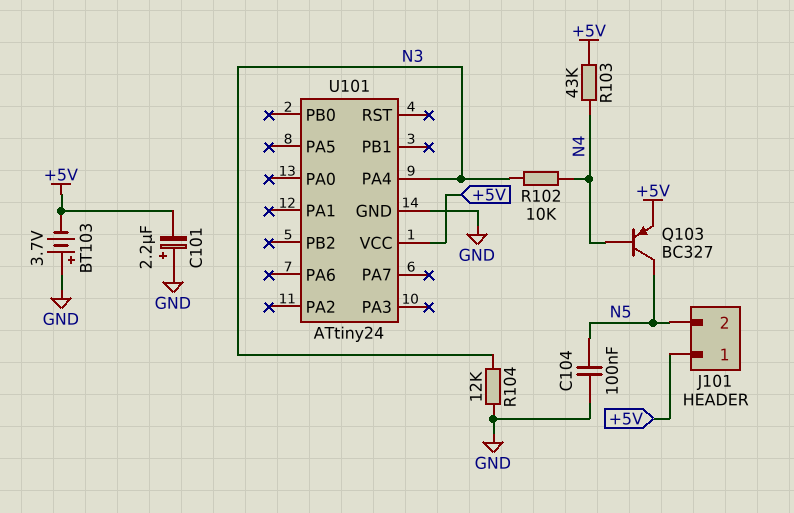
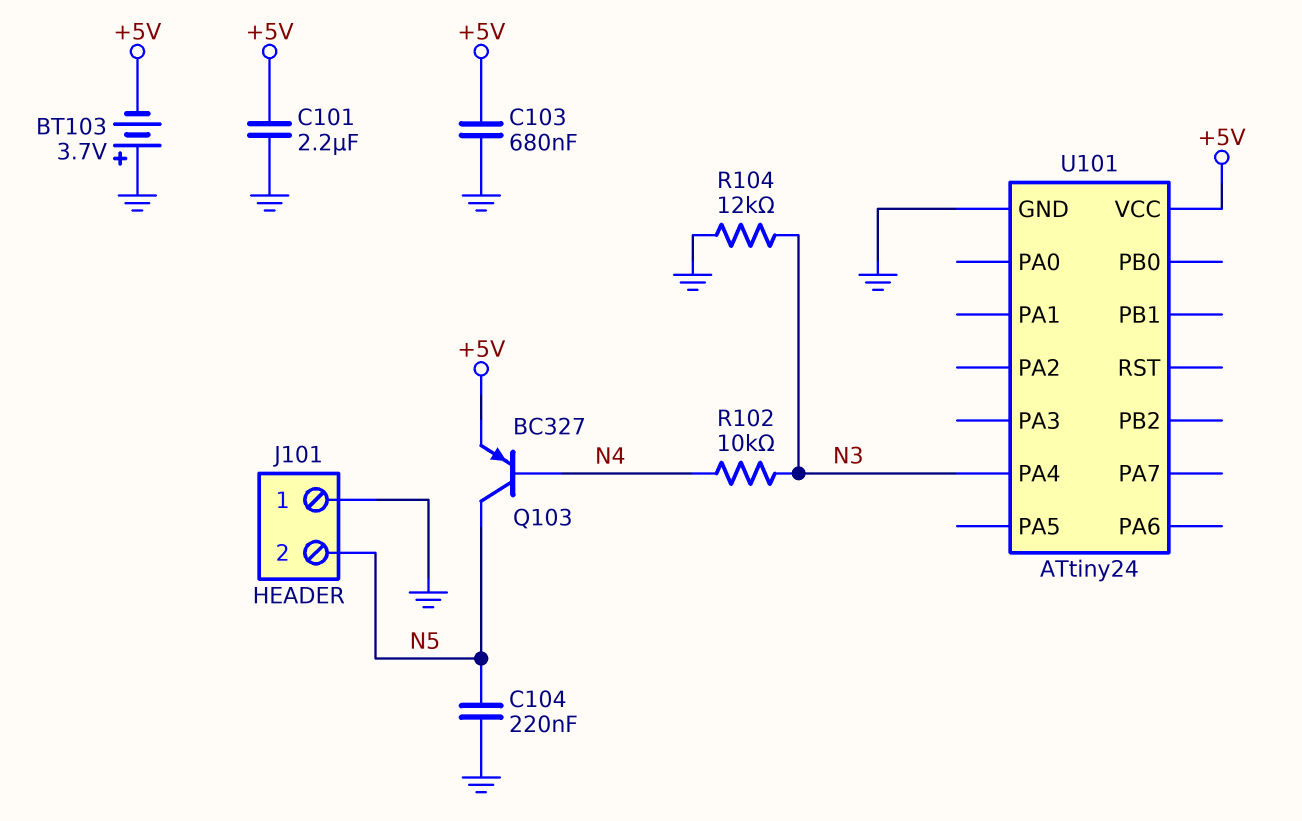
C101: 2.2uF (plus GND, minus +5V) -> 2.2uF (+5V, GND)
C103: none -> 680nF (+5V, GND)
C104: 100nF (GND, N5) -> 220nF (GND, N5)
J101 pin 1: +5V -> GND
R103: 43k (+5V, N4) -> none

